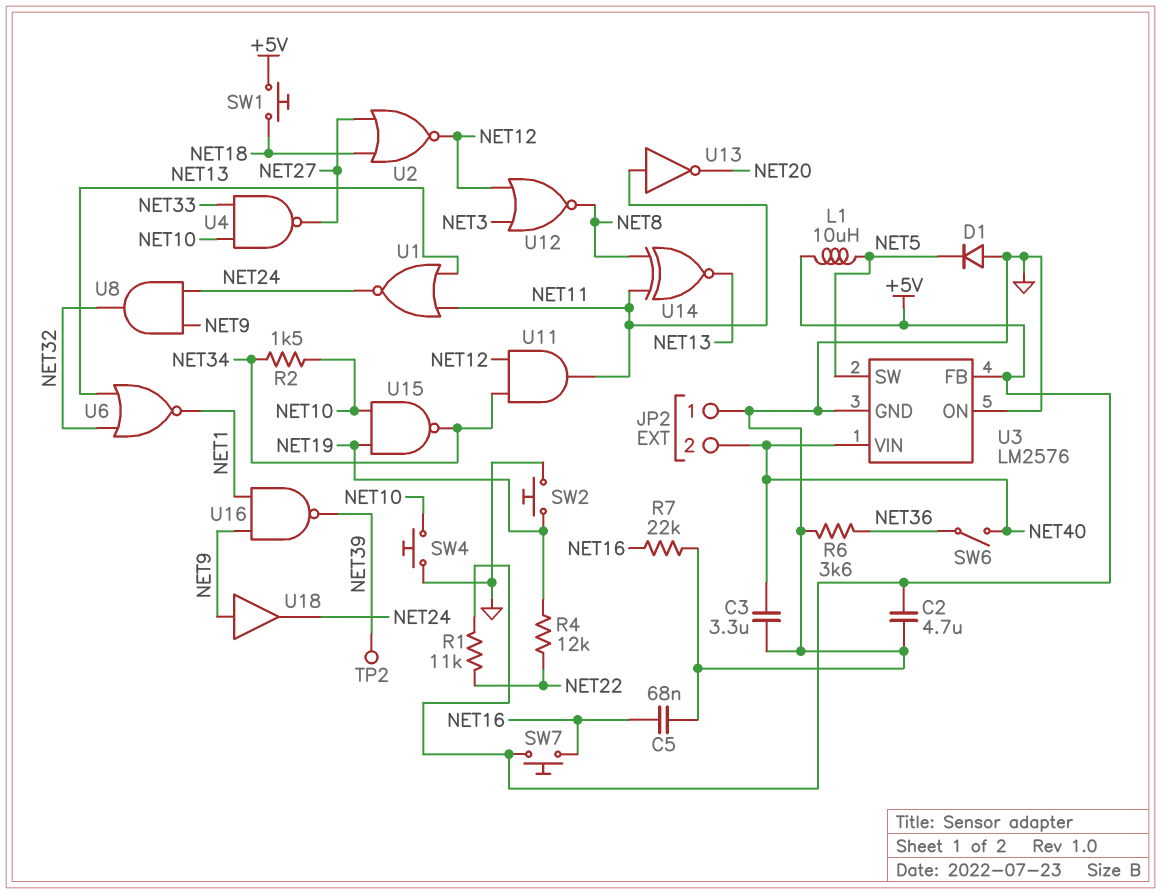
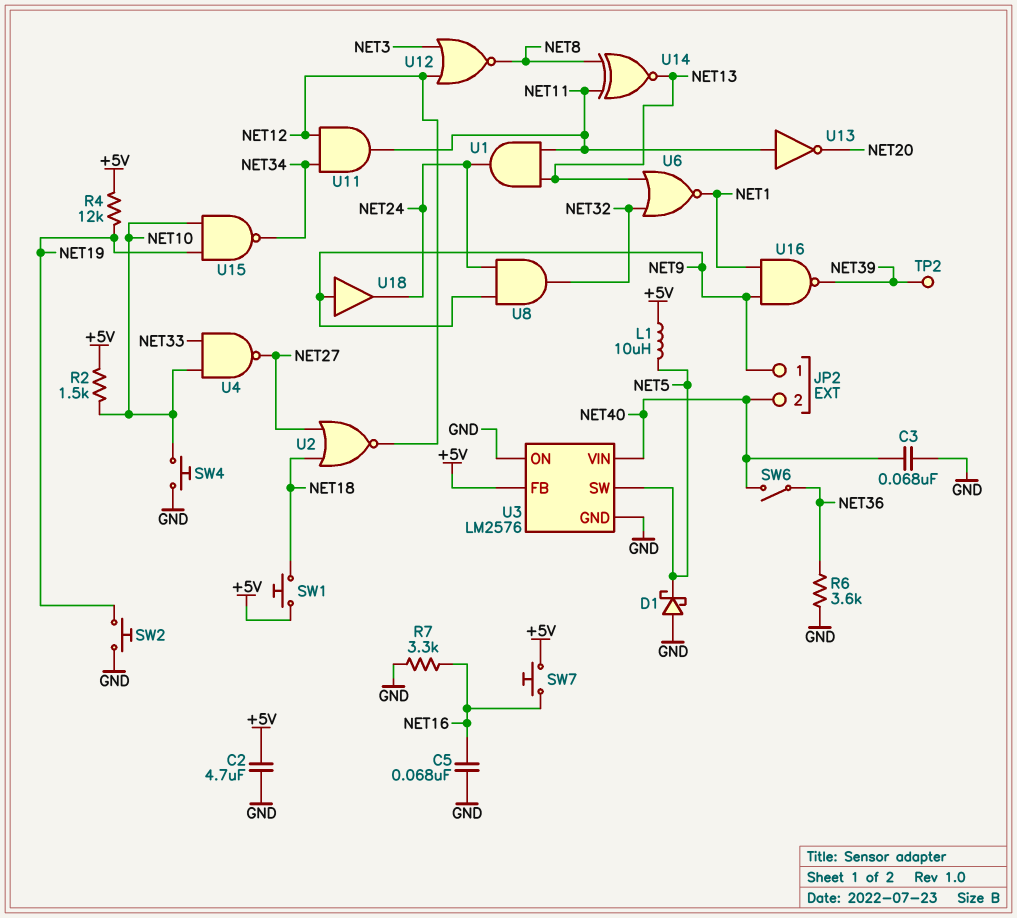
C3: 3.3uF (GND, NET40) -> 68nF (GND, NET40)
D1: diode (A GND, K NET5) -> schottky (A GND, K NET5)
JP2 pin 1: GND -> NET9
R1: 11k (+5V, NET22) -> none
R2: 1.5k (NET10, NET34) -> 1.5k (+5V, NET10)
R4: 12k (NET19, NET22) -> 12k (+5V, NET19)
R7: 22k (GND, NET16) -> 3.3k (GND, NET16)
U1: NOR (in NET11, in NET13, out NET24) -> AND (in NET11, in NET13, out NET24)

